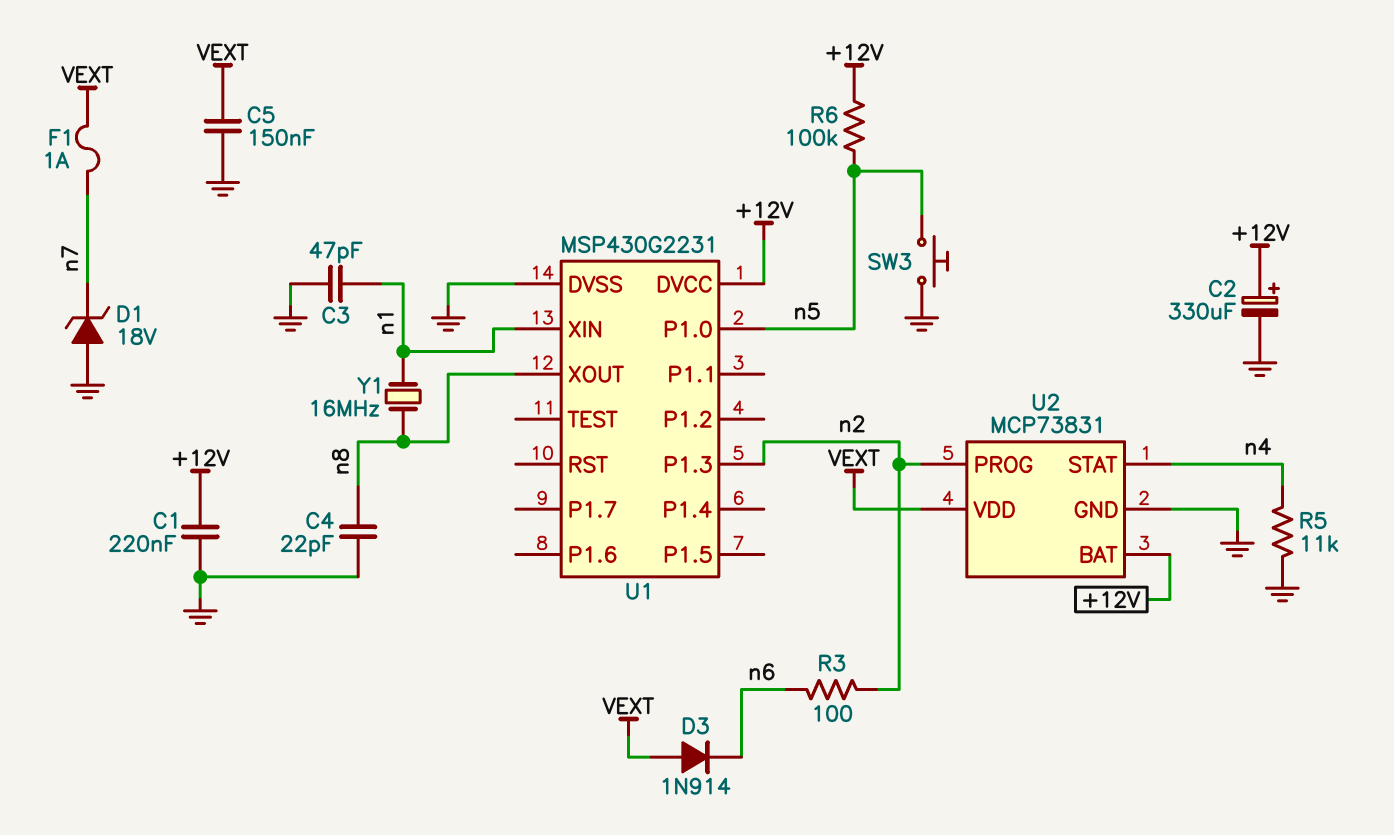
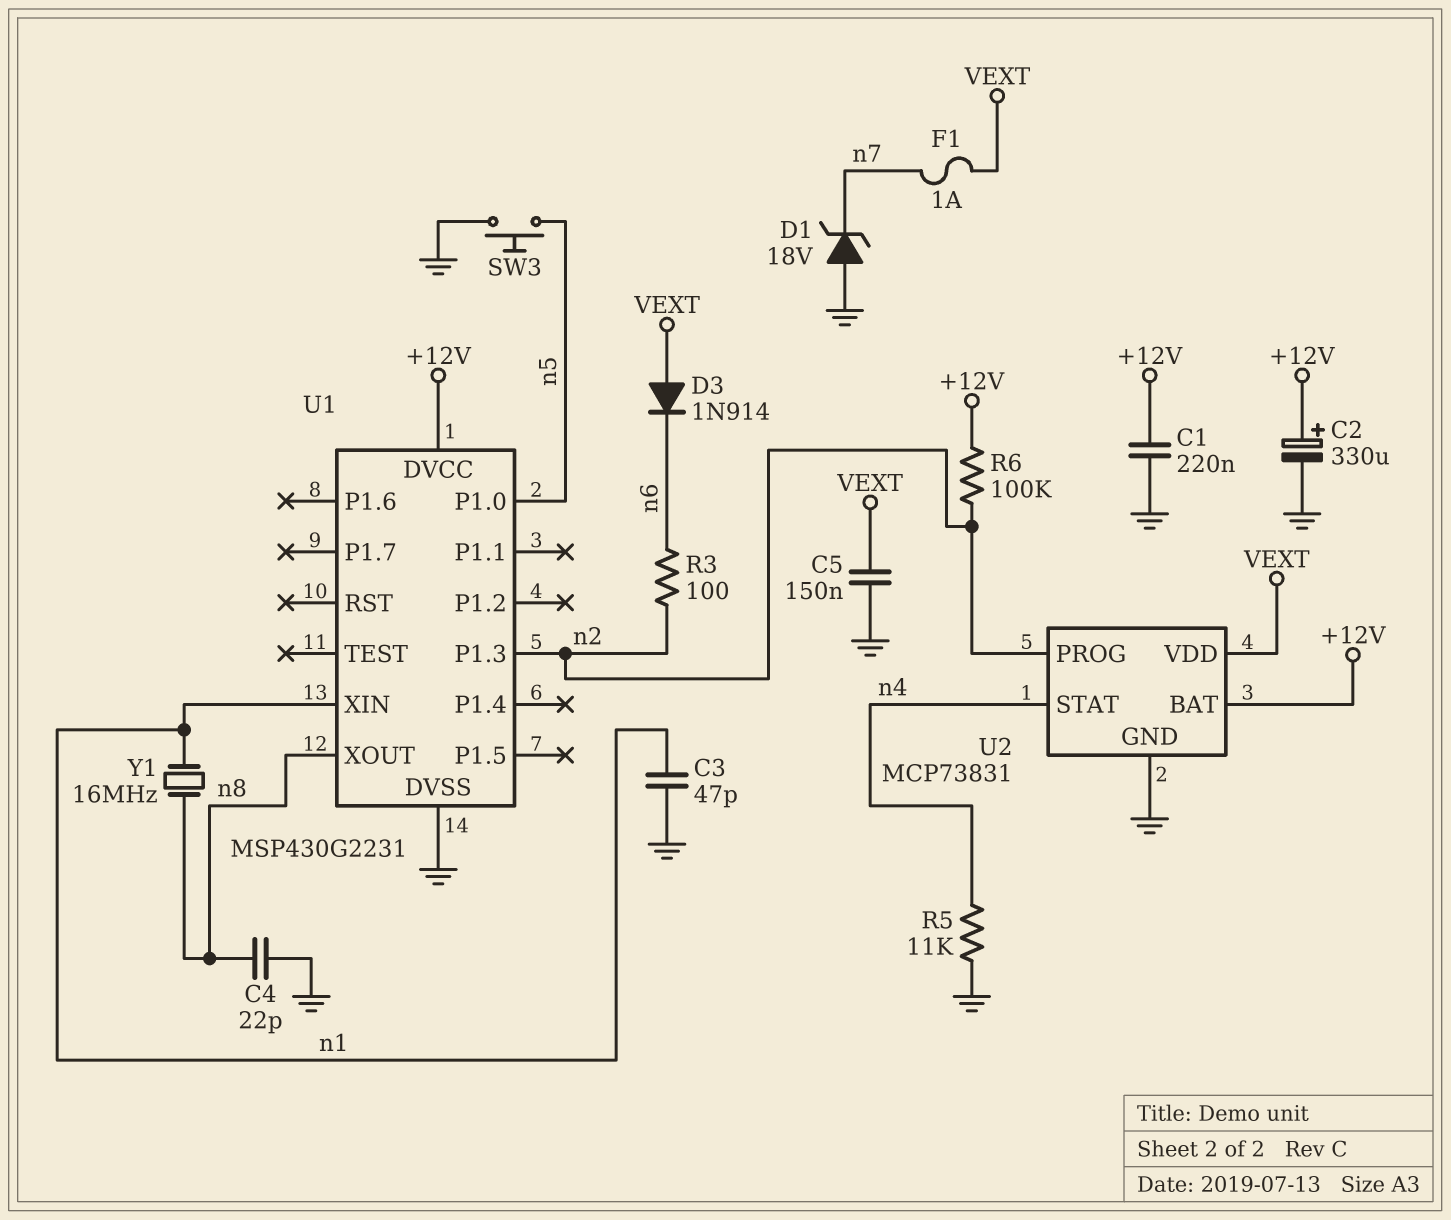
R6: 100k (+12V, n5) -> 100k (+12V, n2)

